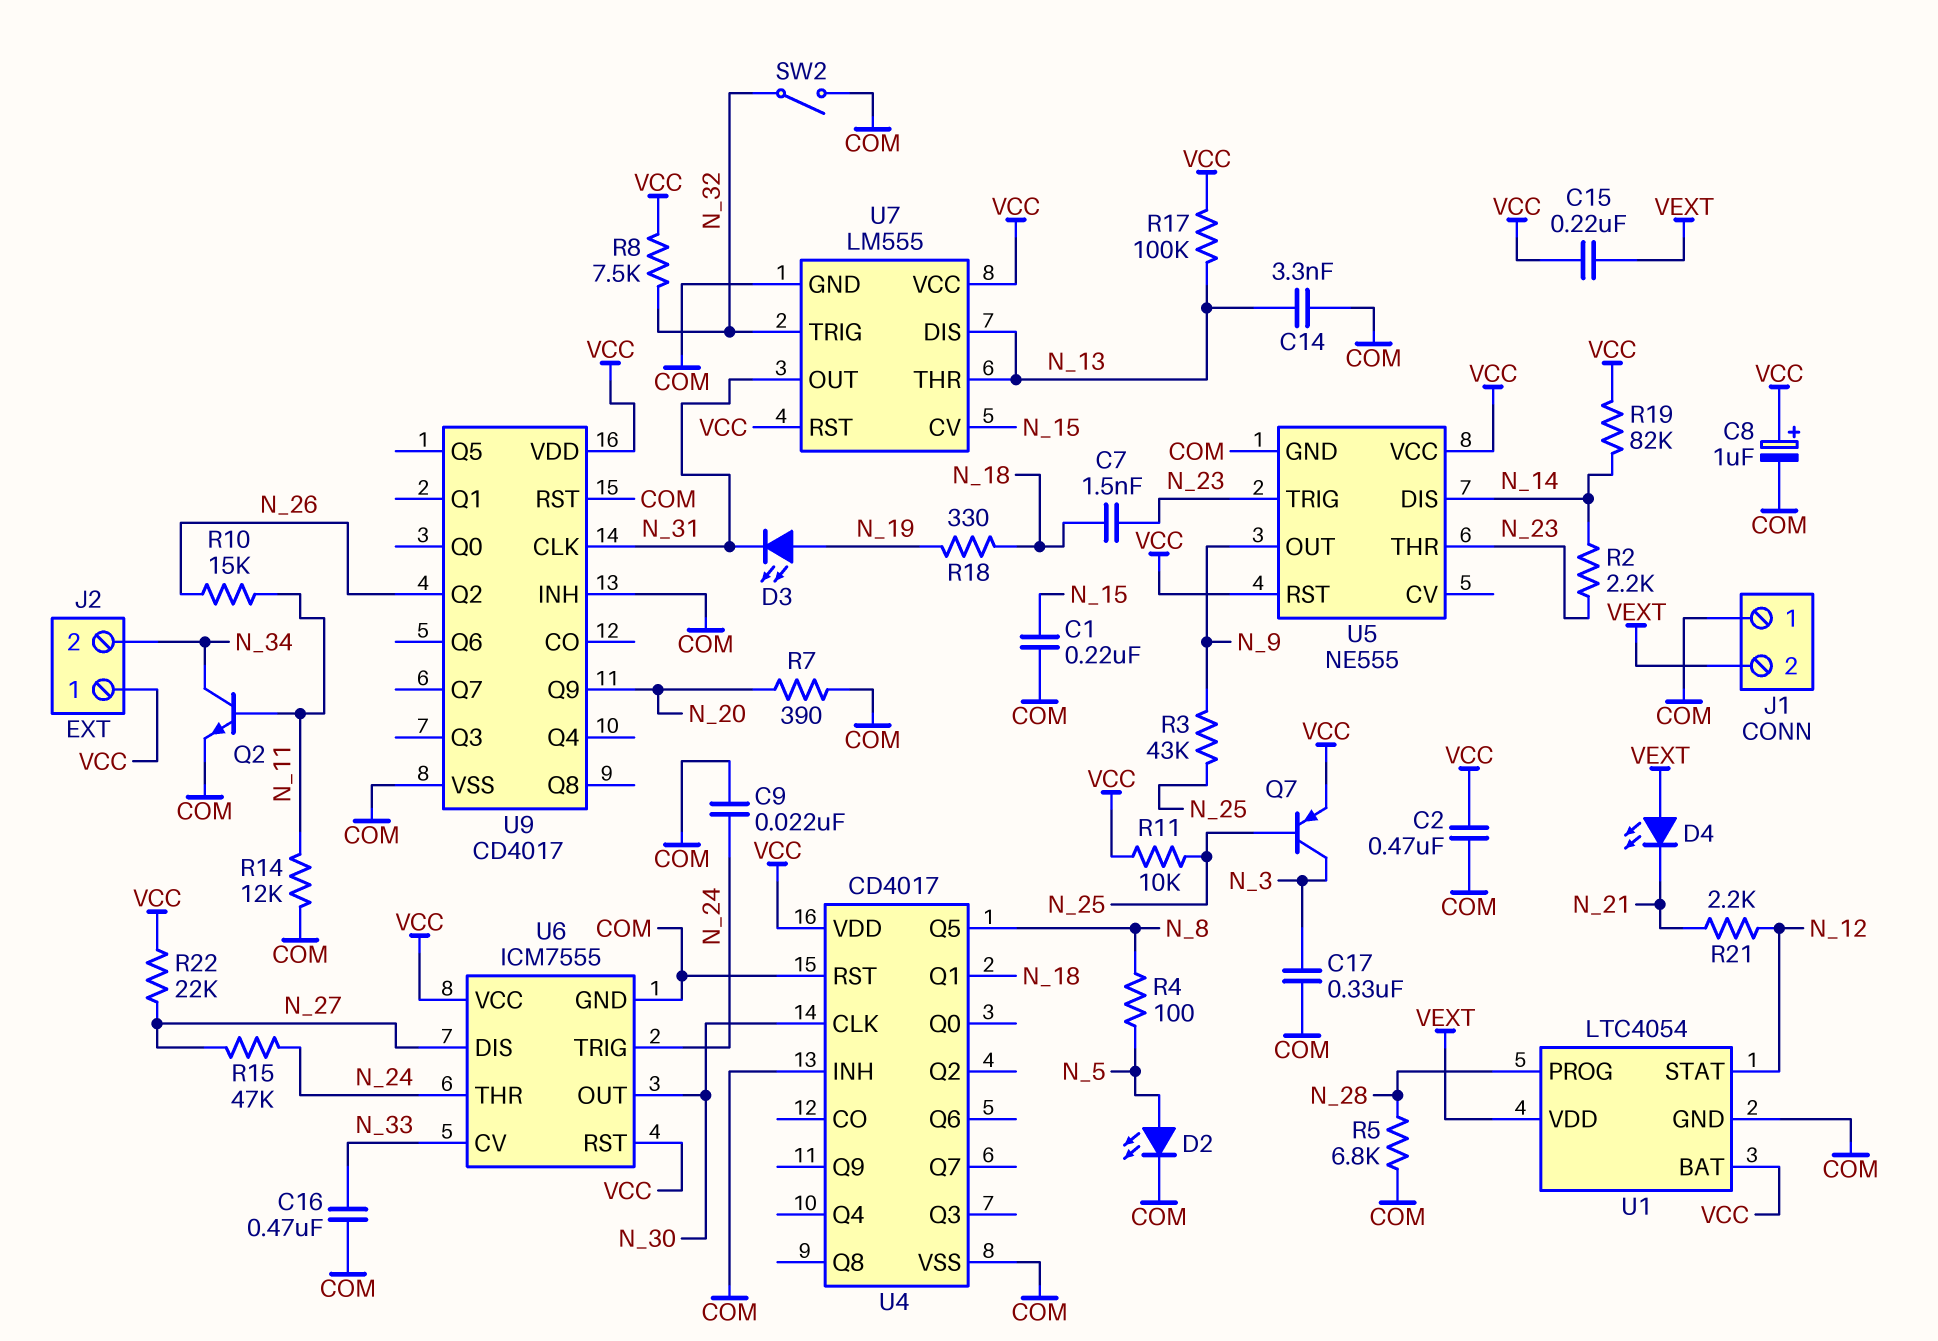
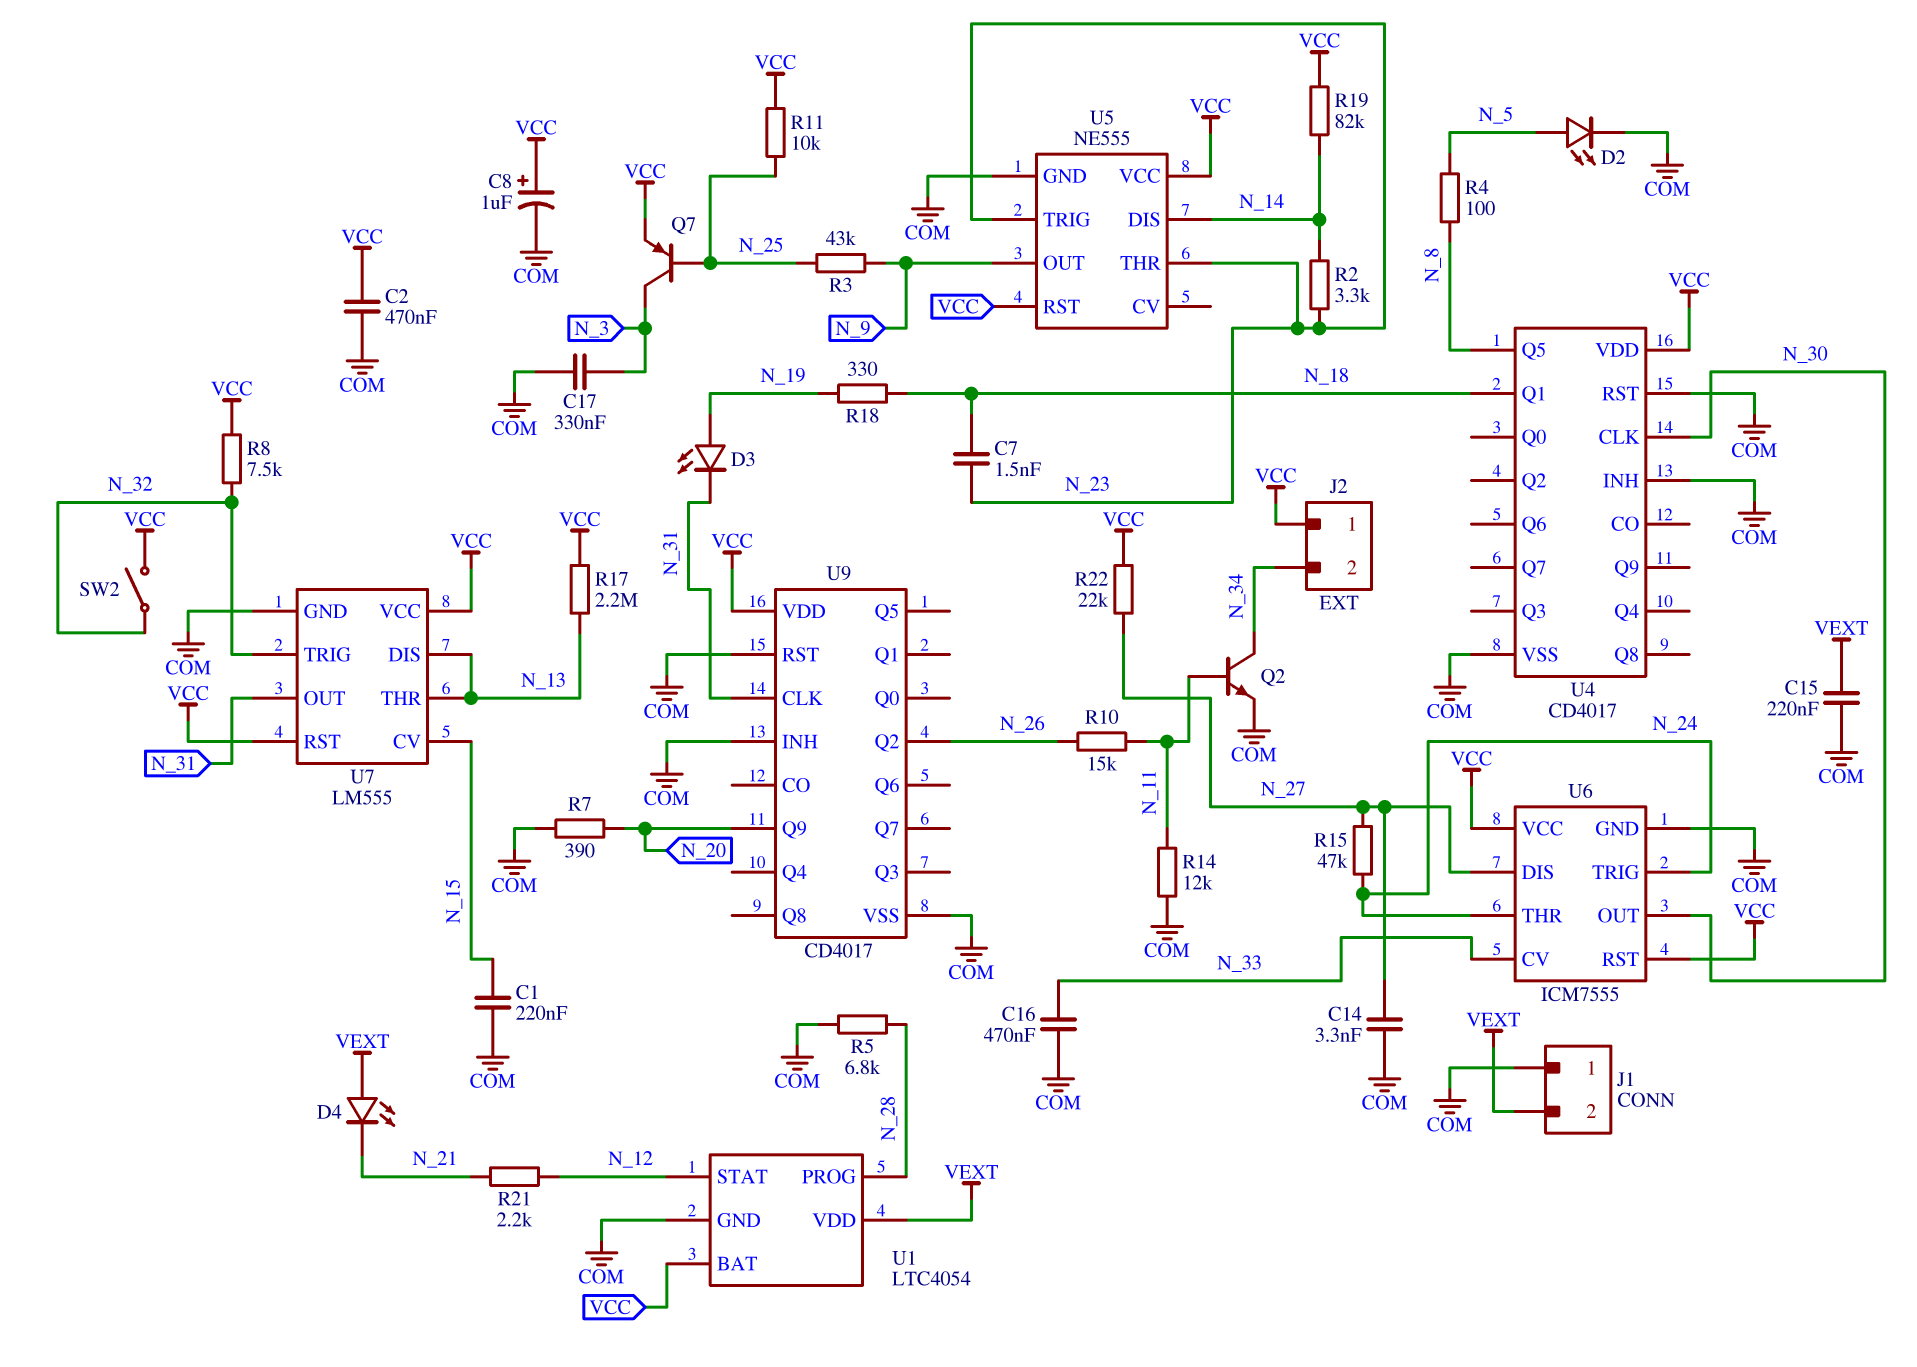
C9: 22nF (COM, N_24) -> none
C14: 3.3nF (COM, N_13) -> 3.3nF (COM, N_27)
C15: 220nF (VCC, VEXT) -> 220nF (COM, VEXT)
R2: 2.2k (N_14, N_23) -> 3.3k (N_14, N_23)
R17: 100k (N_13, VCC) -> 2.2M (N_13, VCC)
SW2: switch (COM, N_32) -> switch (N_32, VCC)

